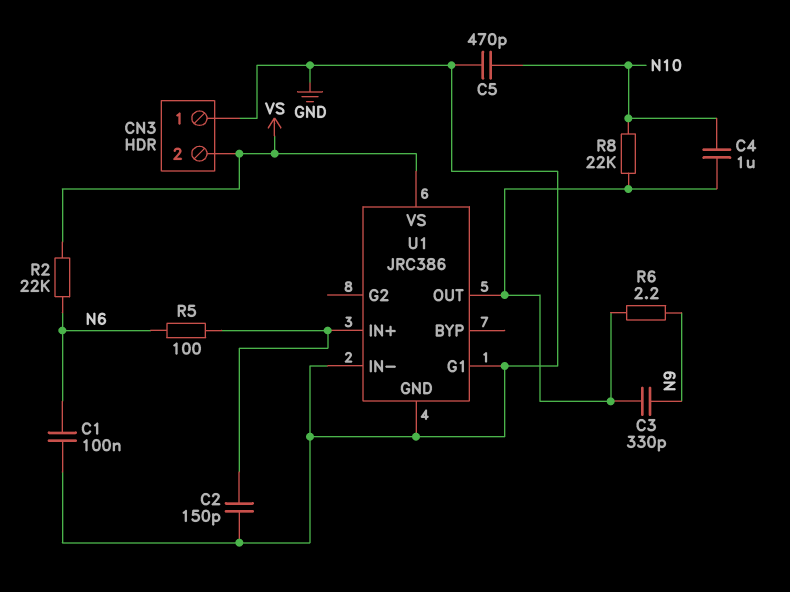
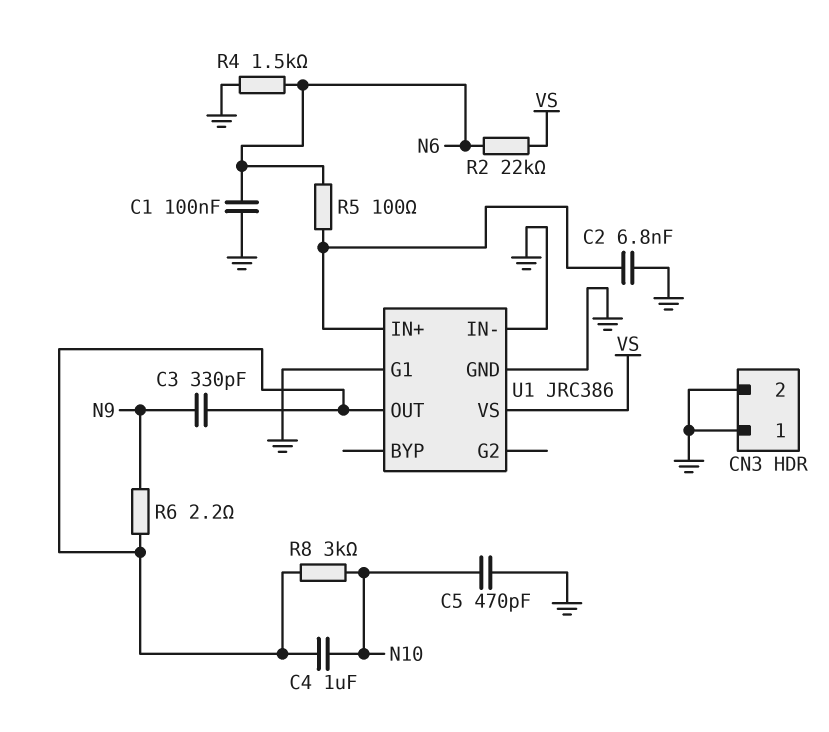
C2: 150pF (GND, U1/IN+) -> 6.8nF (GND, U1/IN+)
CN3 pin 2: VS -> GND
R4: none -> 1.5k (GND, N6)
R8: 22k (N10, U1/OUT) -> 3k (N10, U1/OUT)

